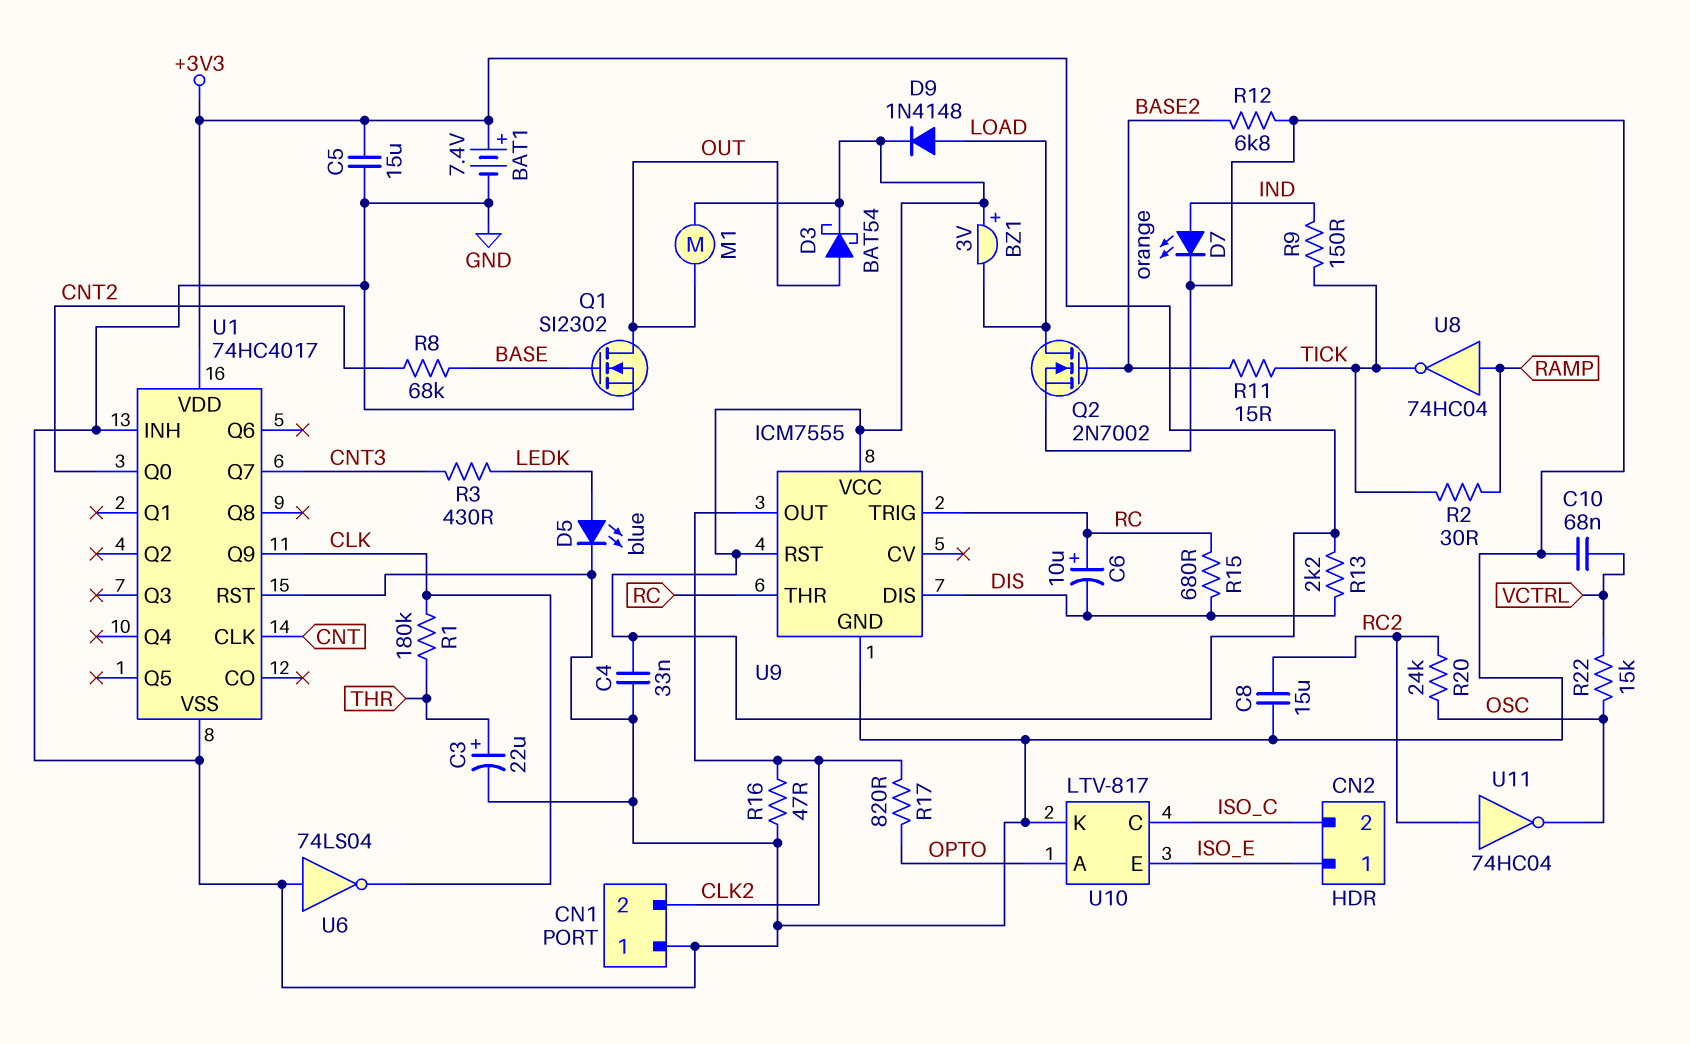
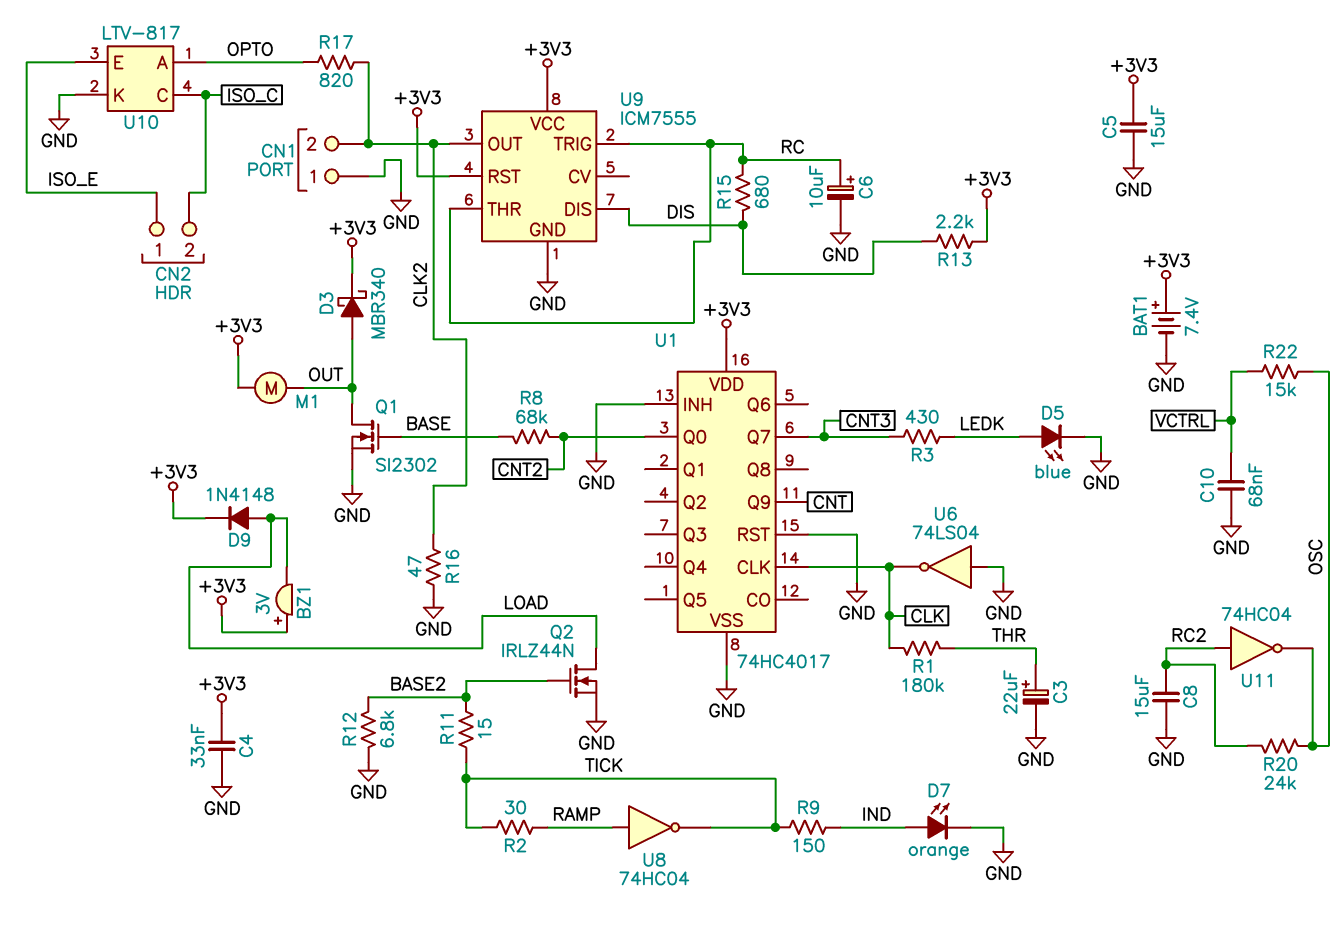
C6: 10uF (plus RC, minus DIS) -> 10uF (plus RC, minus GND)
D3: schottky BAT54 (A OUT, K +3V3) -> schottky MBR340 (A OUT, K +3V3)
Q2: NMOS 2N7002 (G BASE2, D LOAD, S GND) -> NMOS IRLZ44N (G BASE2, D LOAD, S GND)
U1 pin CLK: CNT -> CLK
U1 pin Q9: CLK -> CNT

